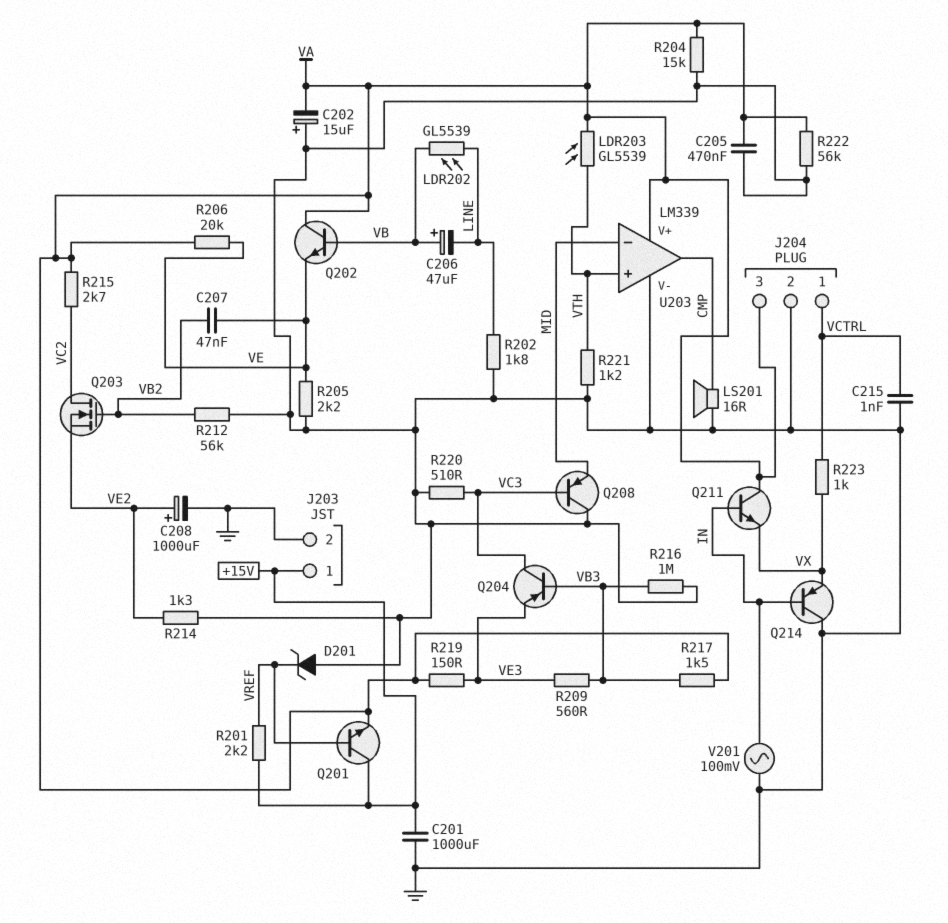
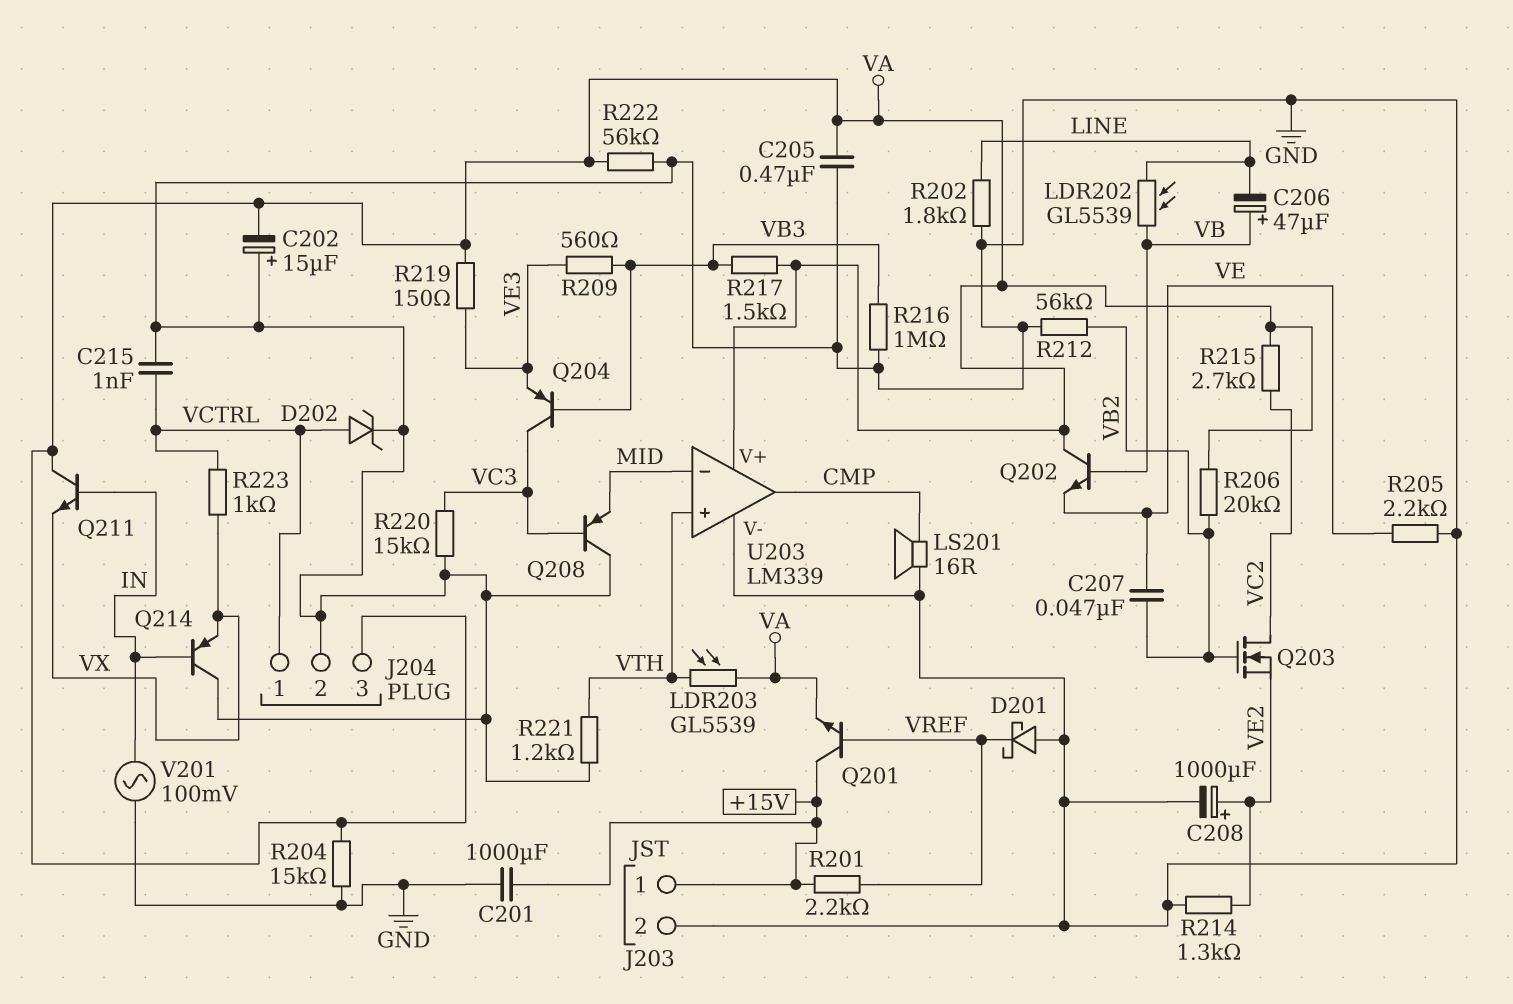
D201: zener (A GND, K VREF) -> schottky (A GND, K VREF)
D202: none -> zener (A VCTRL, K GND)
R206: 20k (VA, VE) -> 20k (VA, VB2)
R220: 510 (GND, VC3) -> 15k (GND, VC3)

